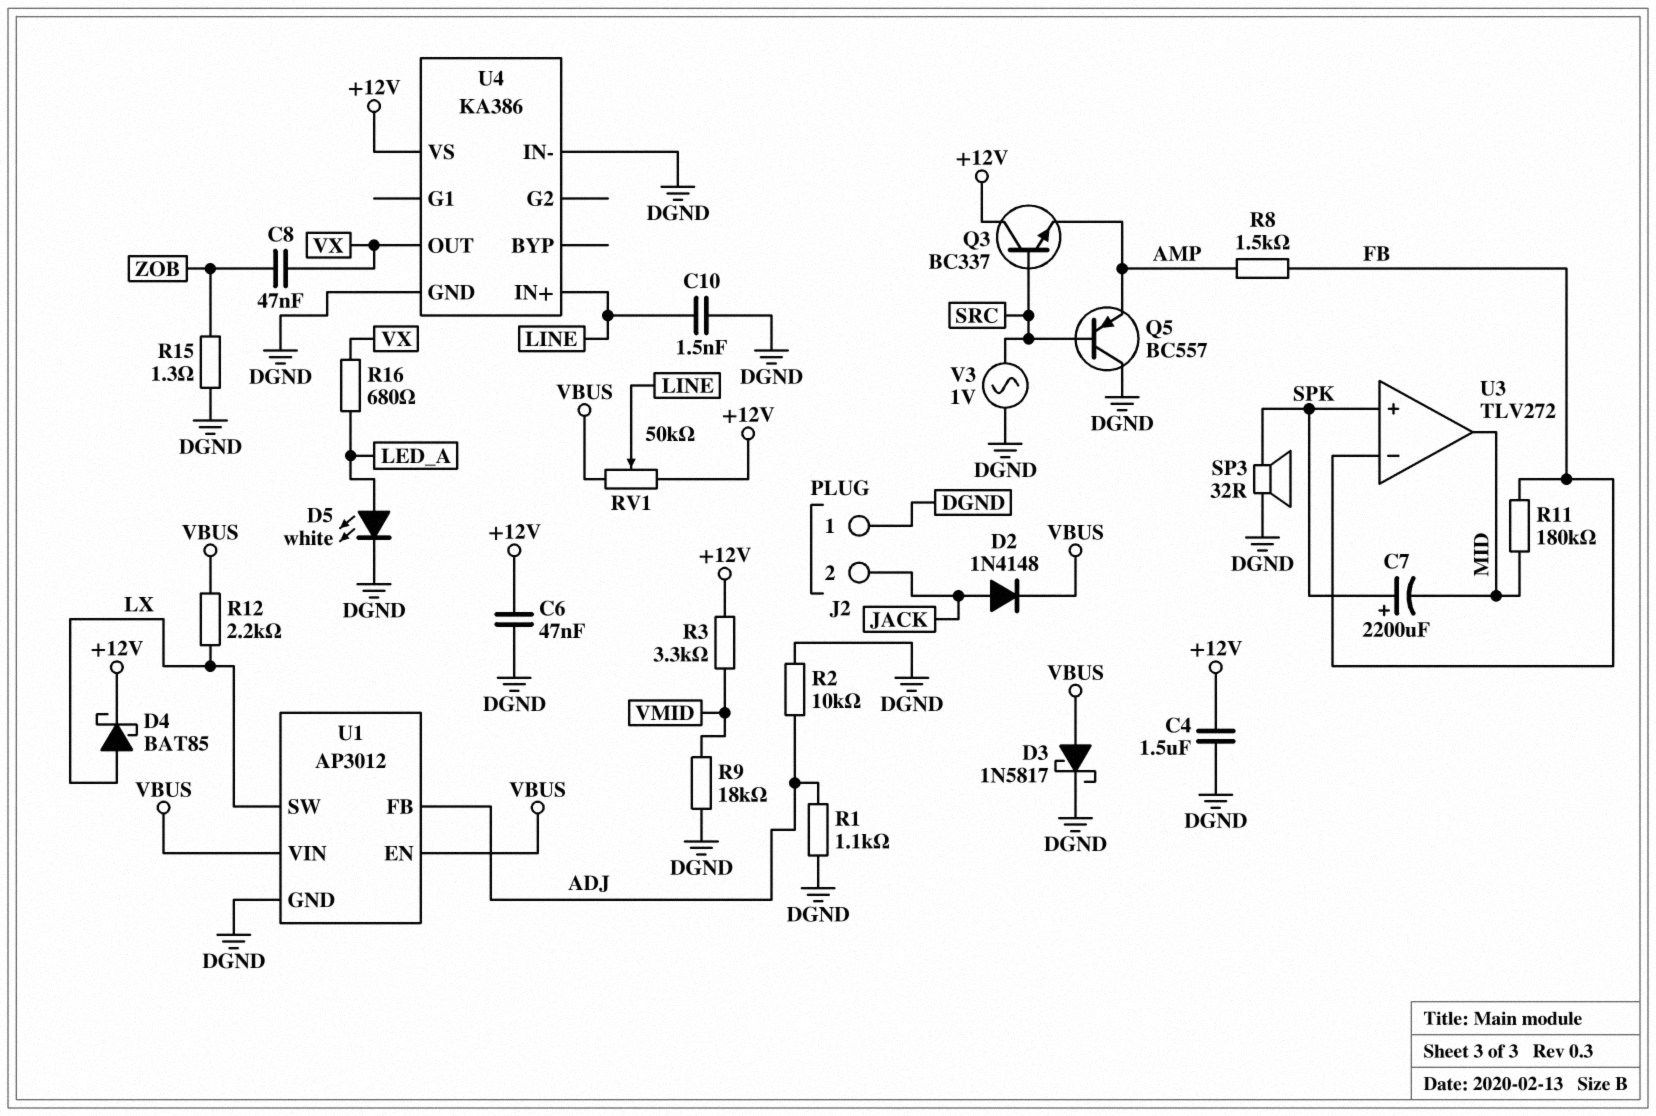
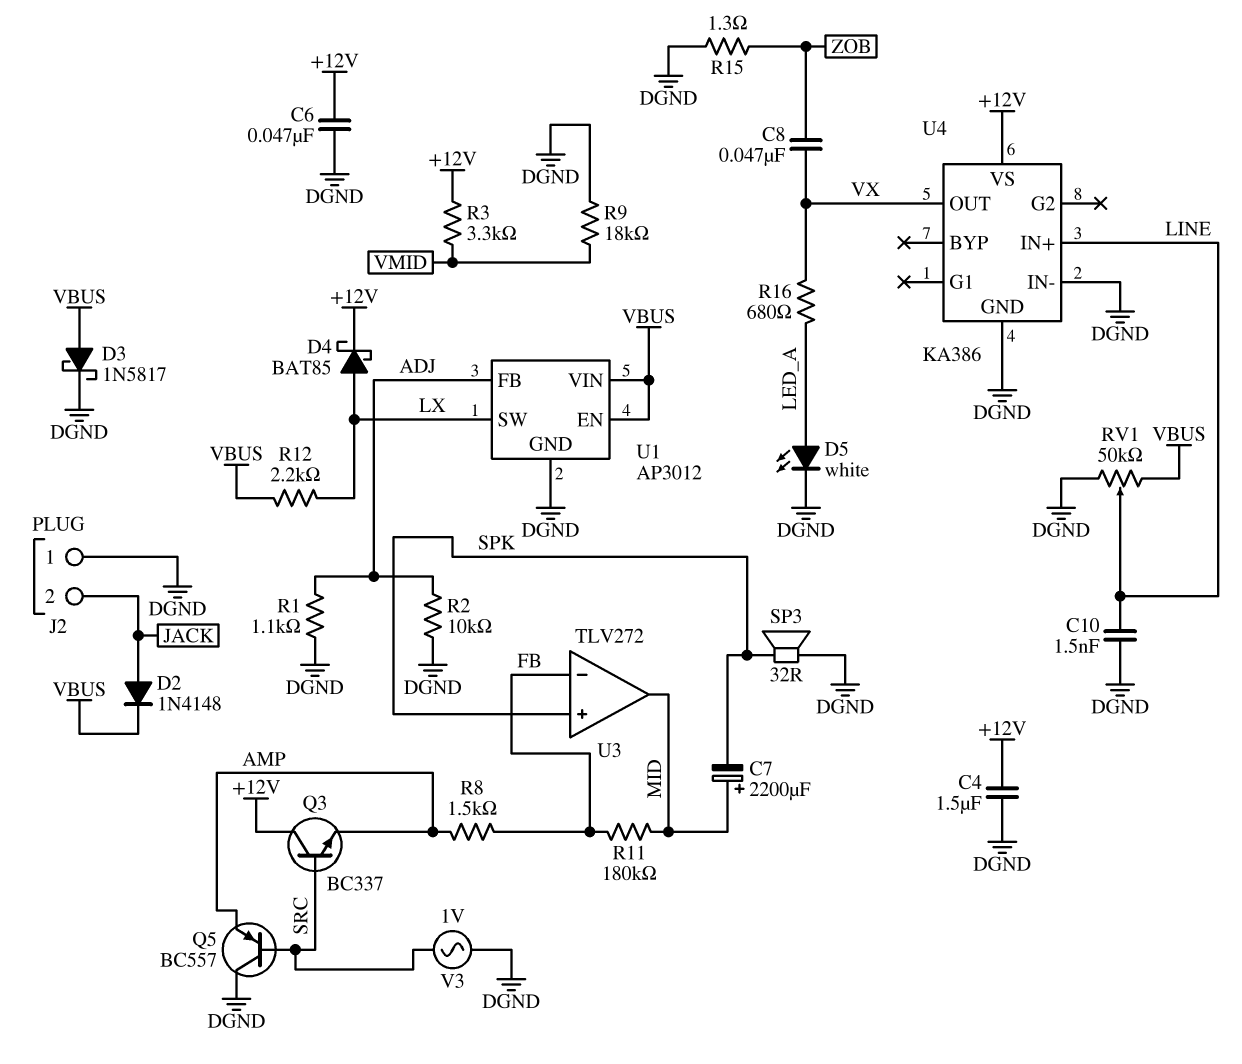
C7: 2200uF (plus SPK, minus MID) -> 2200uF (plus MID, minus SPK)
RV1: 50k (+12V, VBUS, wiper LINE) -> 50k (DGND, VBUS, wiper LINE)

